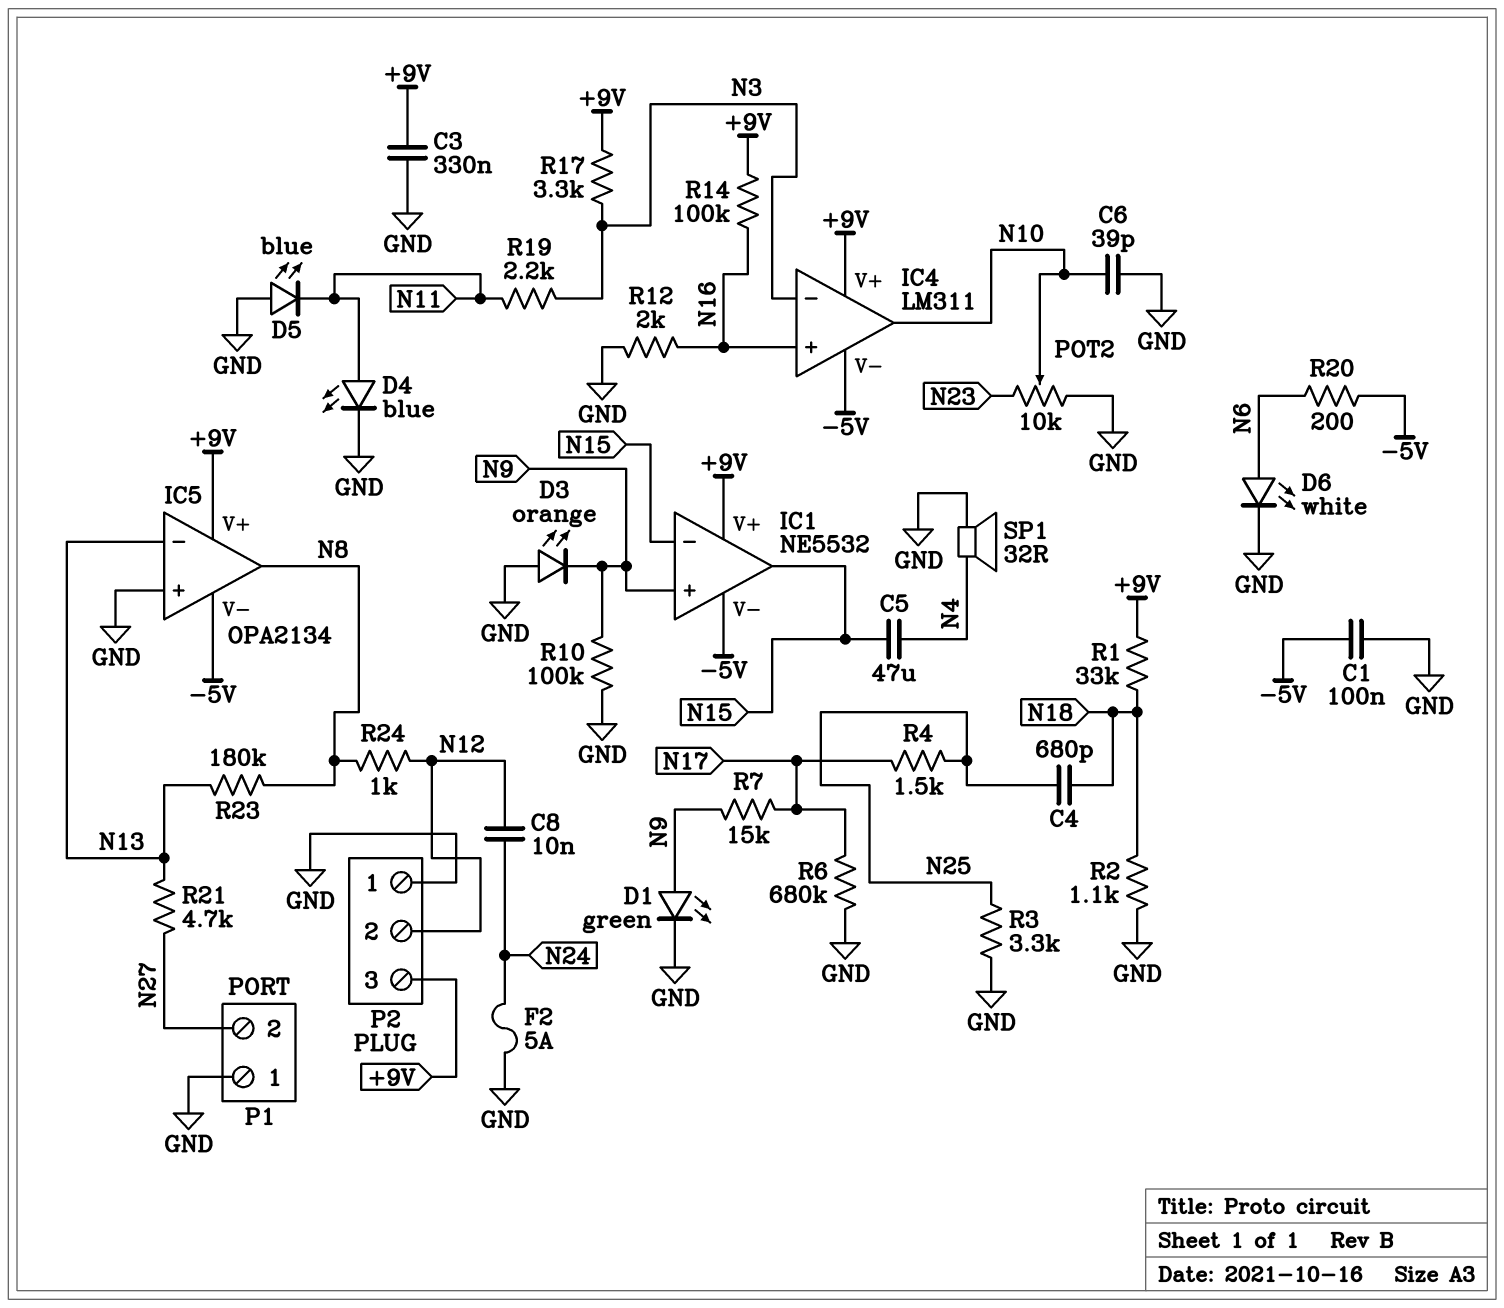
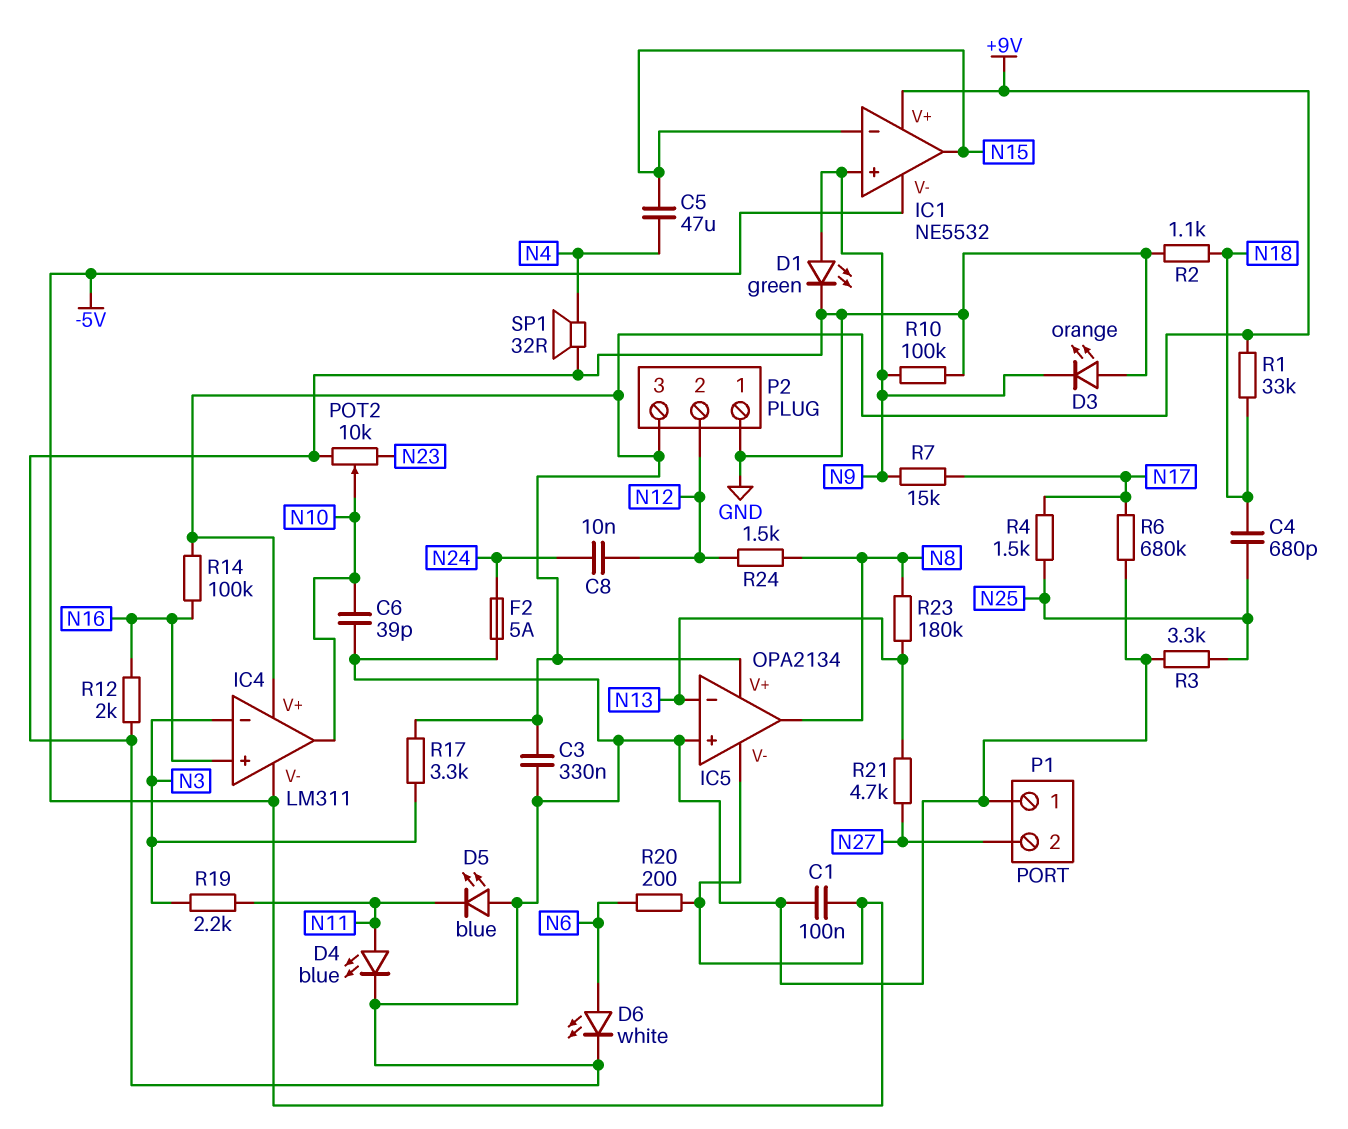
R24: 1k (N8, N12) -> 1.5k (N8, N12)

